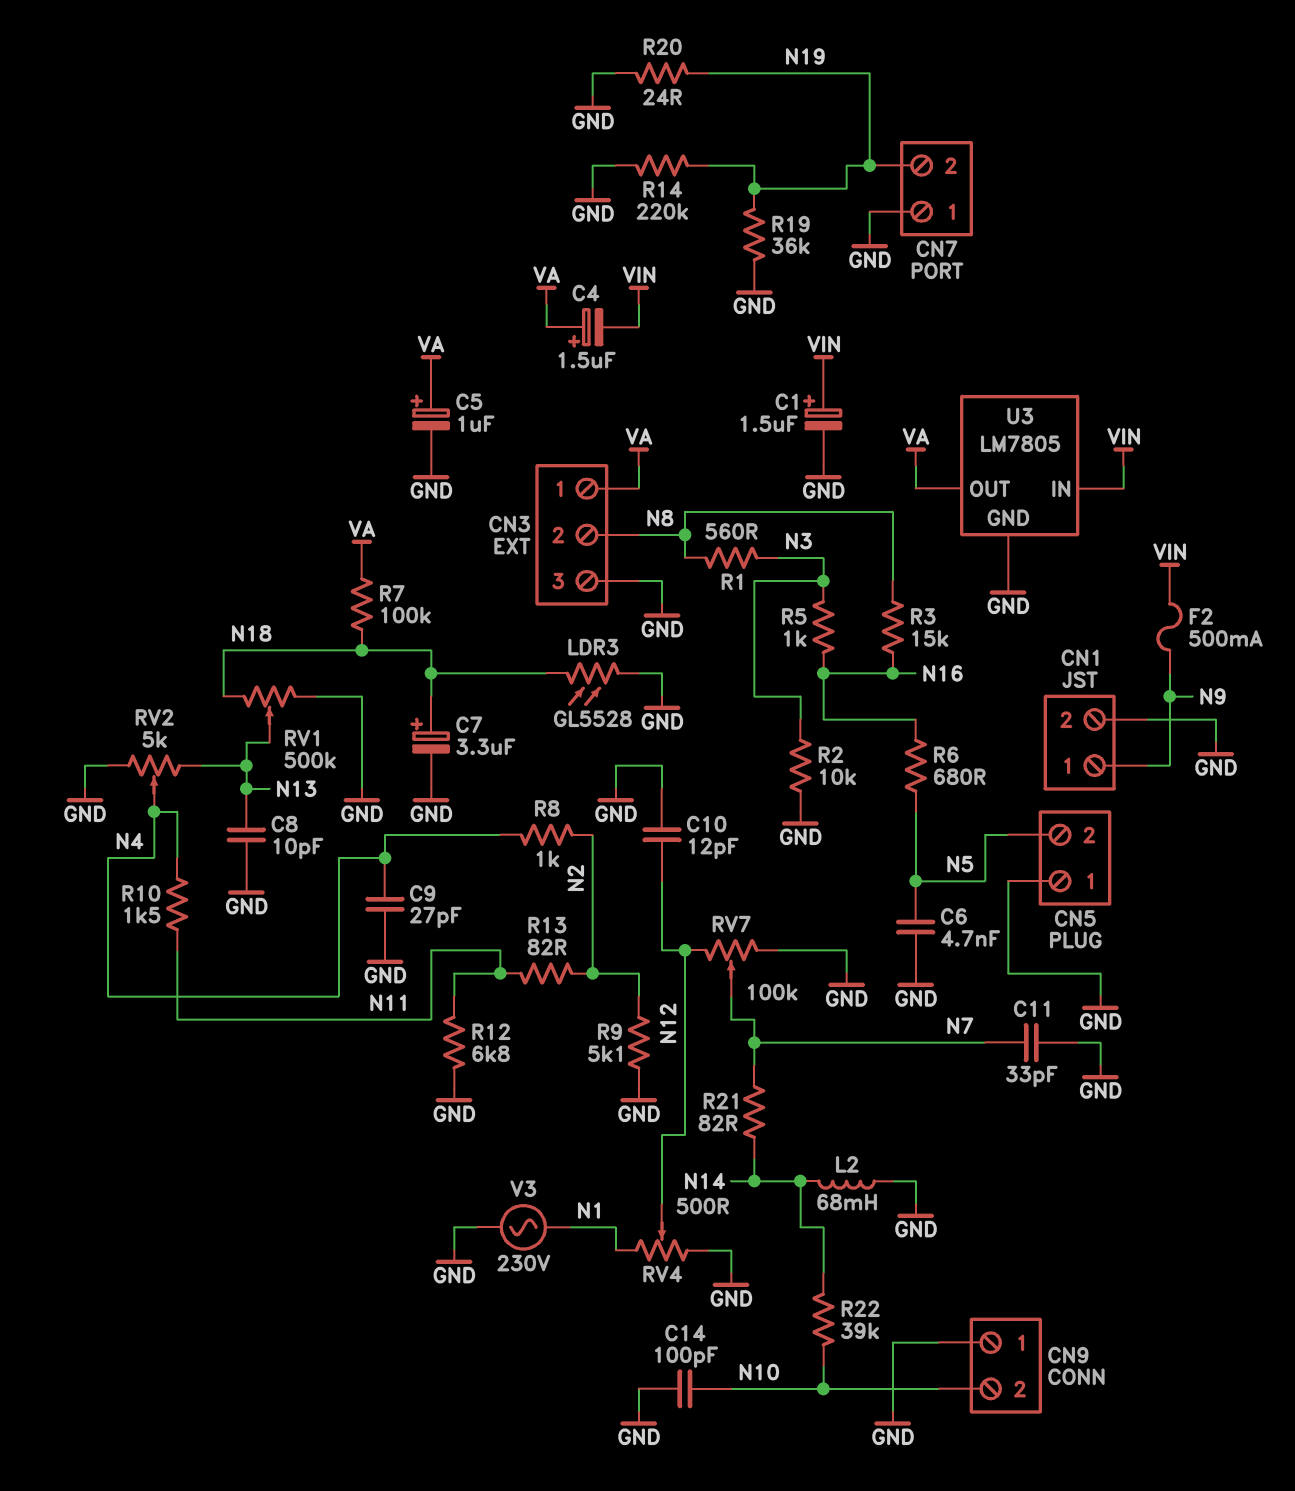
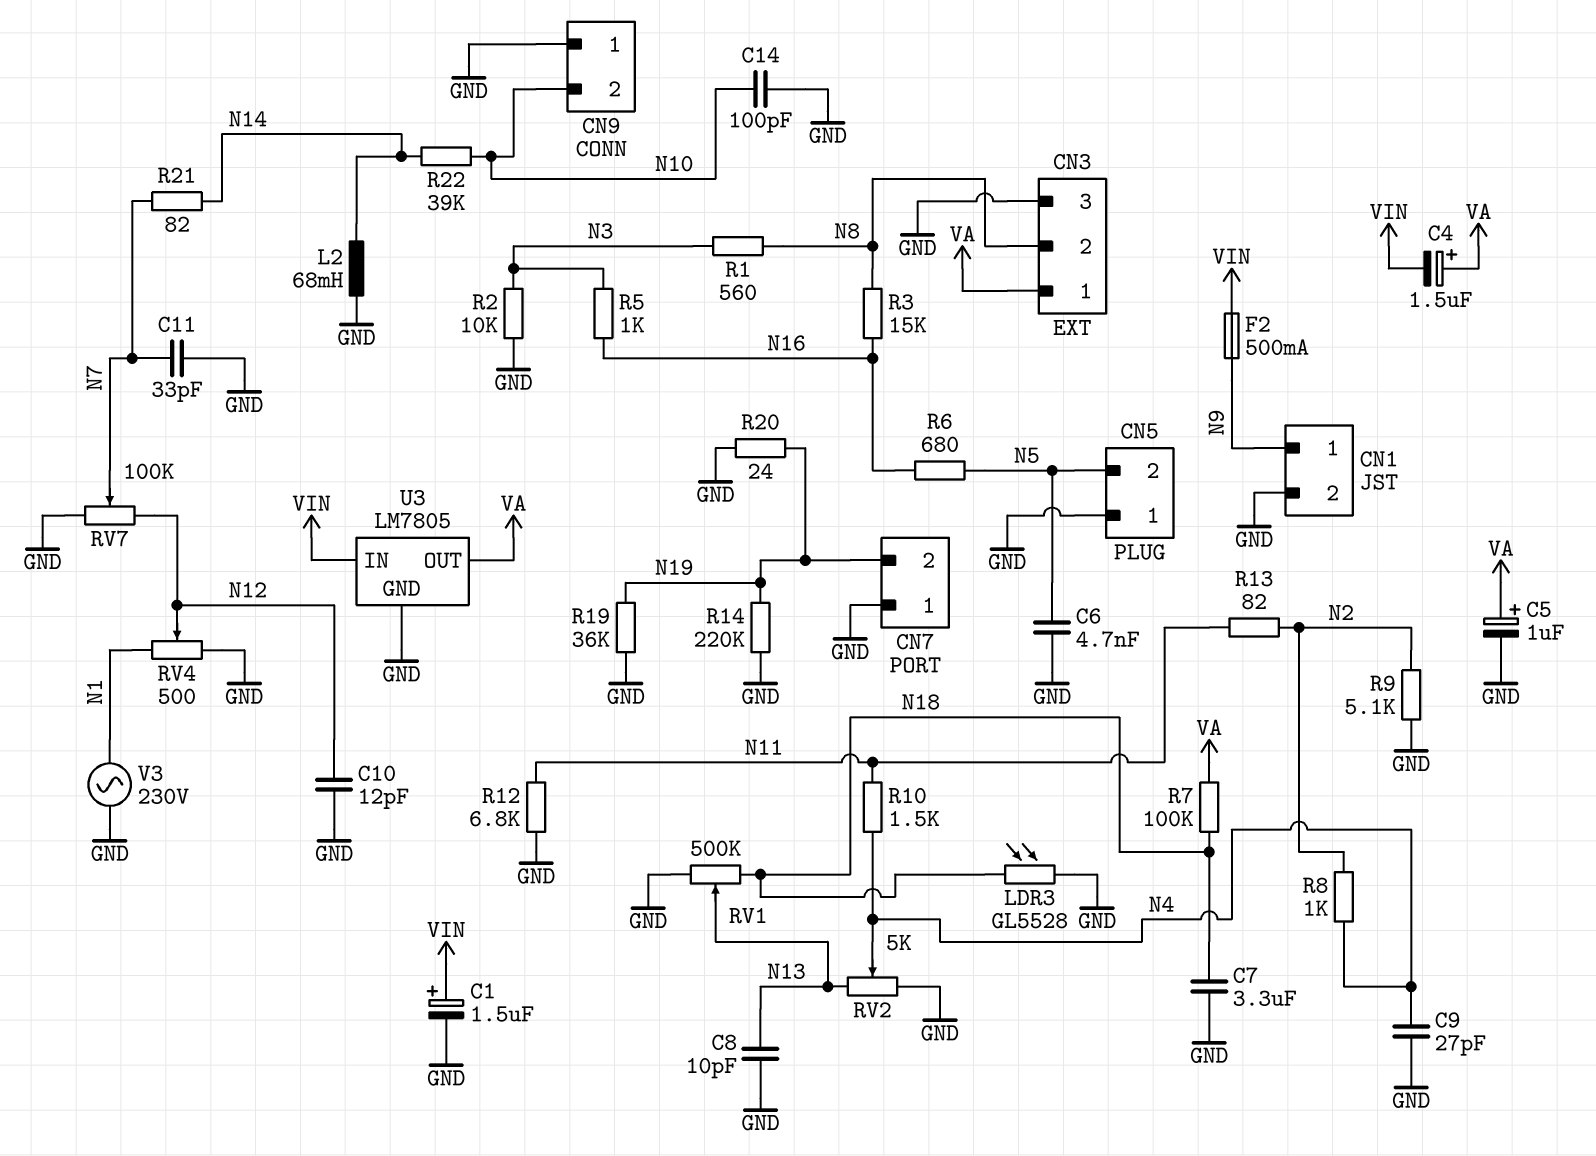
C7: 3.3uF (plus N18, minus GND) -> 3.3uF (GND, N18)

